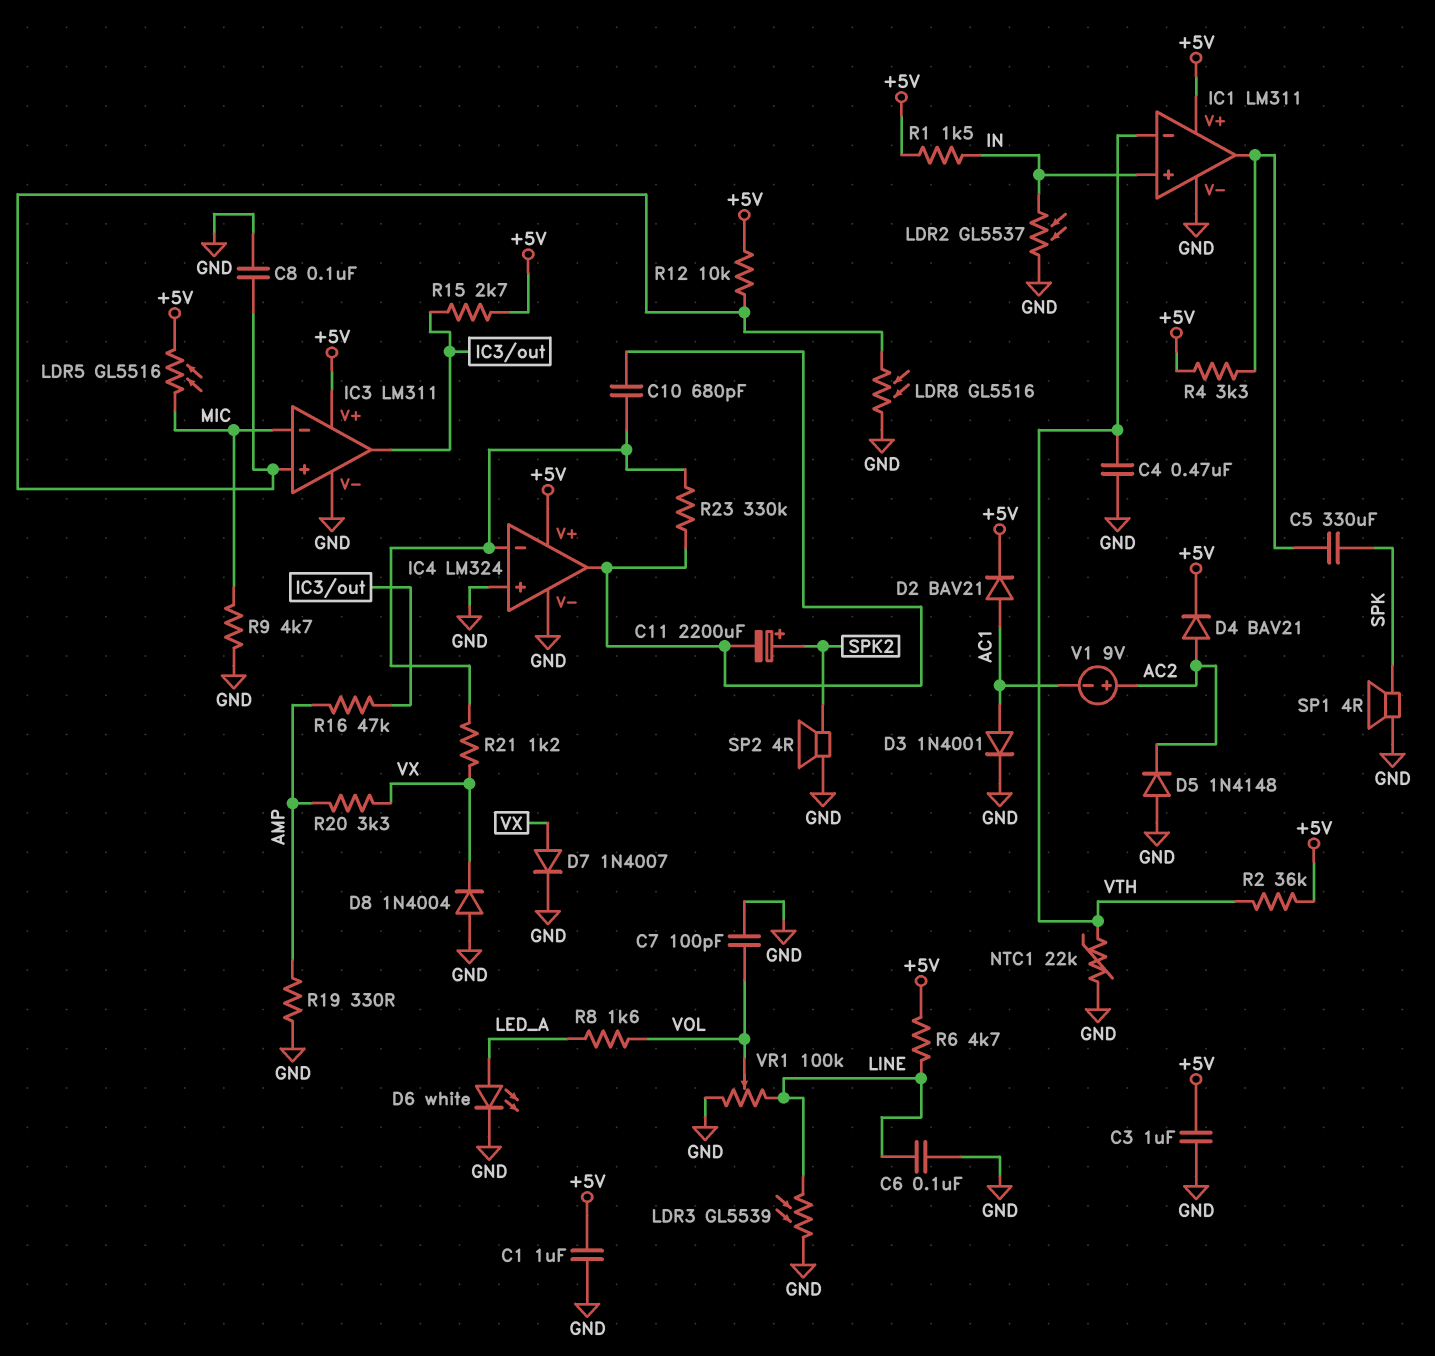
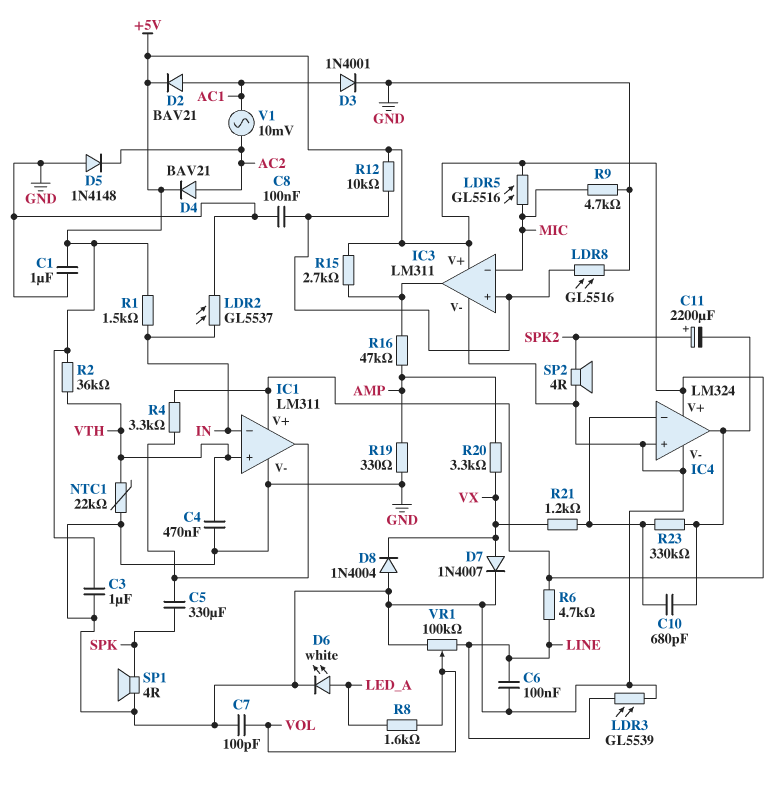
IC1 pin in+: IN -> VTH
IC1 pin in-: VTH -> IN
V1: 9V (plus AC2, minus AC1) -> AC 10mV (AC1, AC2)

